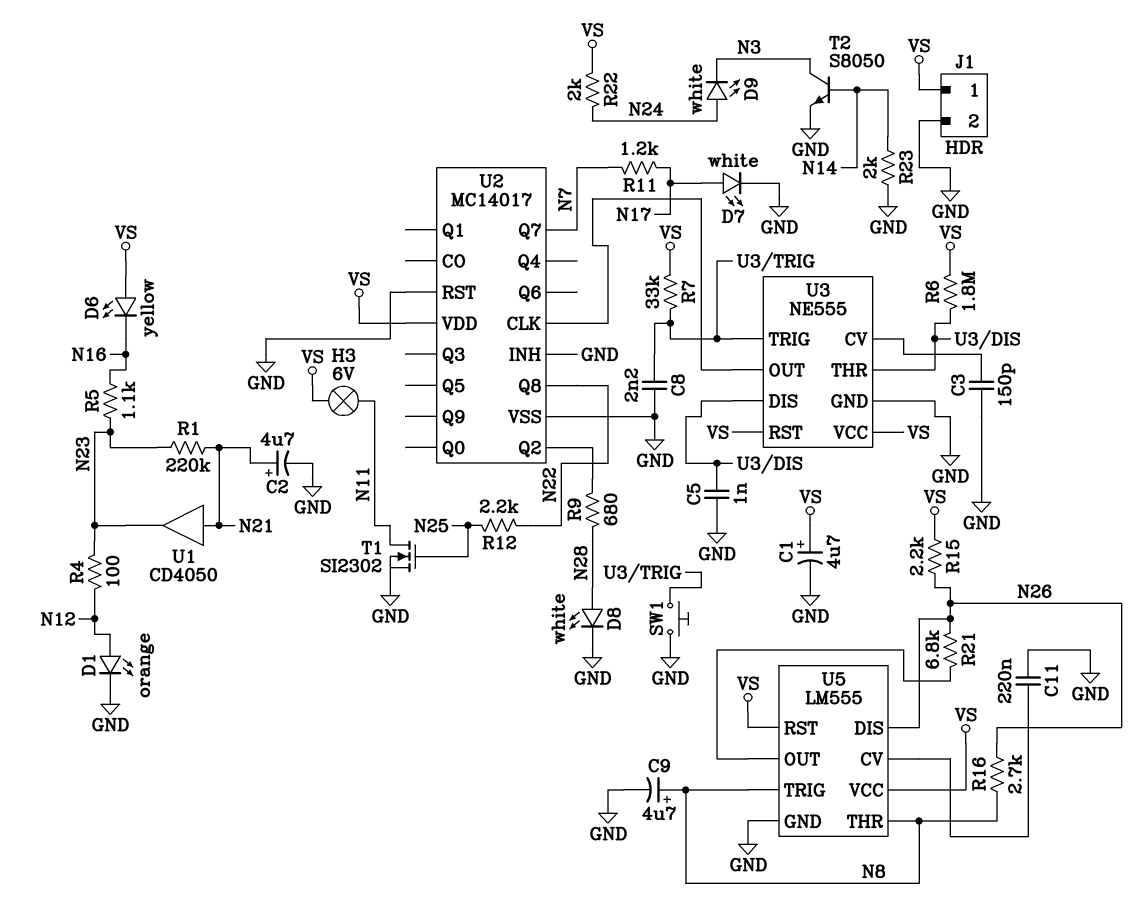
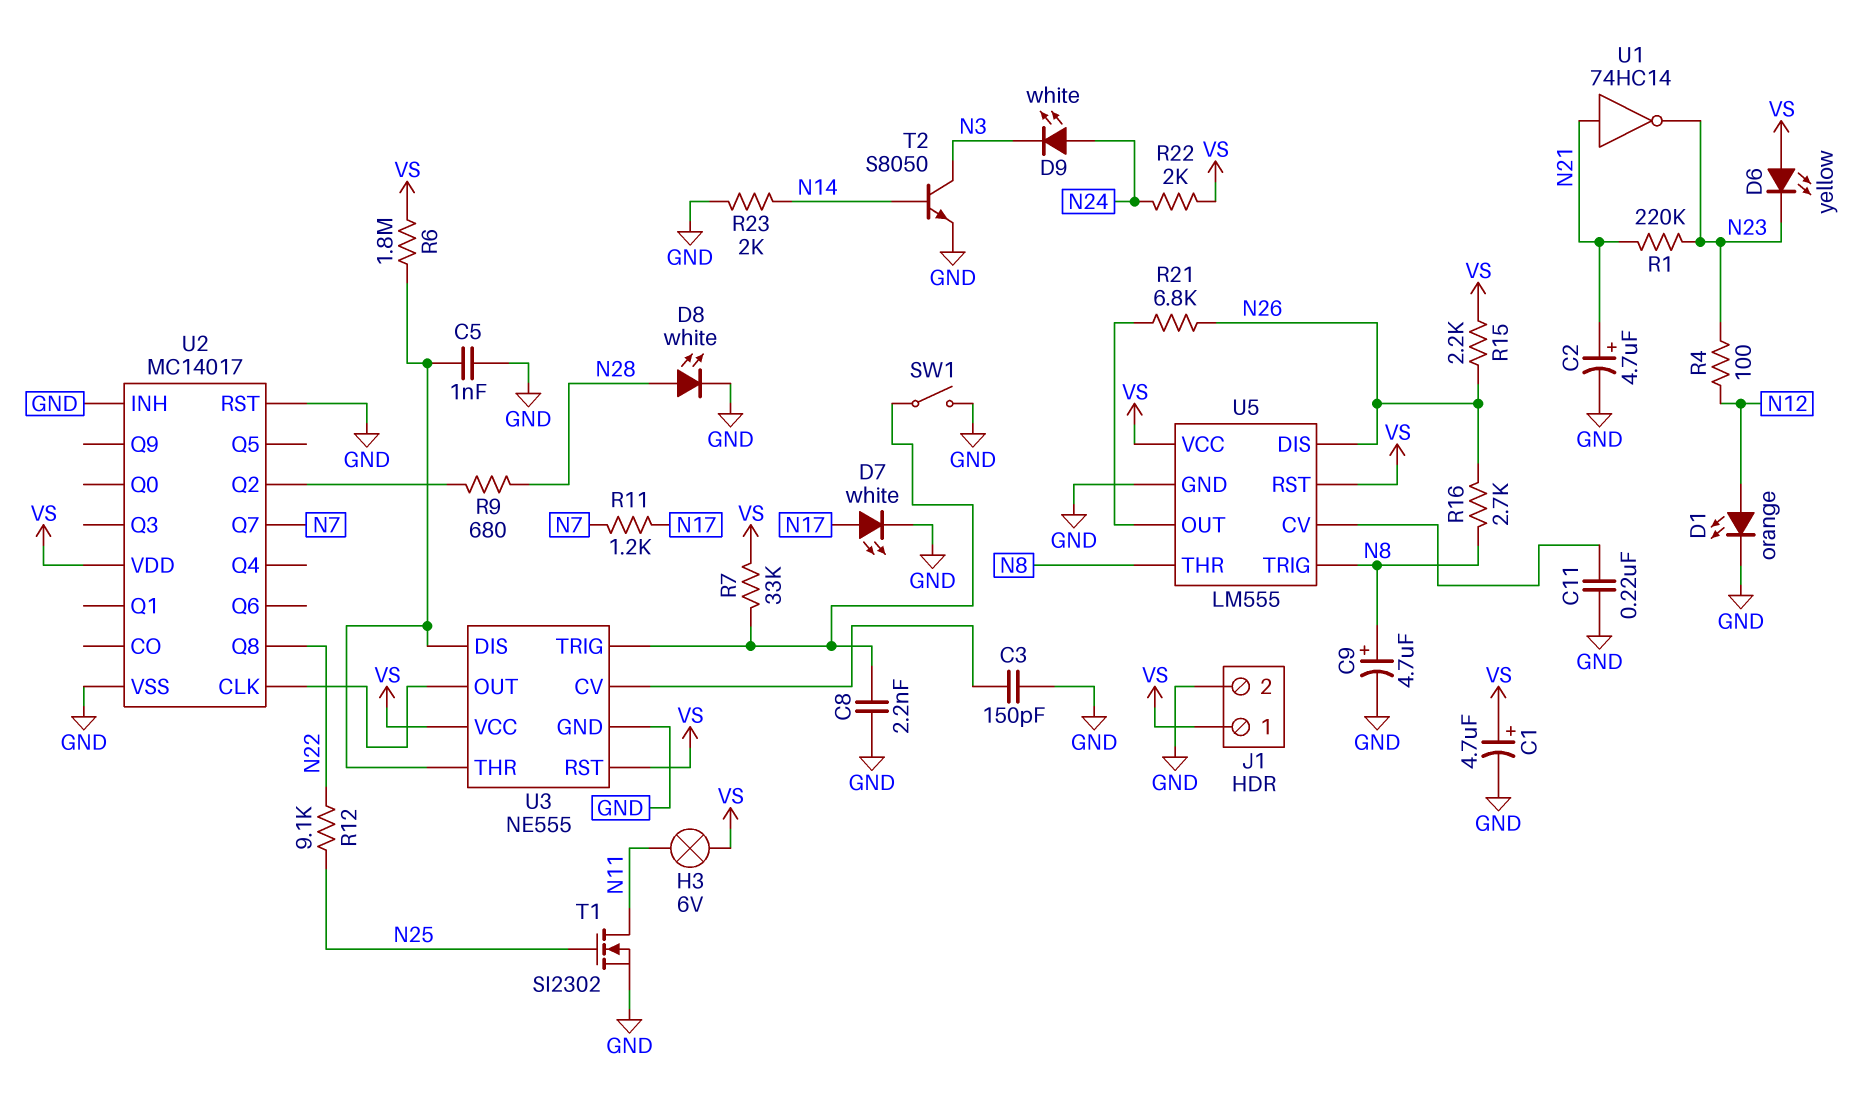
D6: LED yellow (A VS, K N16) -> LED yellow (A VS, K N23)
R5: 1.1k (N16, N23) -> none
R12: 2.2k (N22, N25) -> 9.1k (N22, N25)
SW1: button (GND, U3/TRIG) -> switch (GND, U3/TRIG)
U1: buffer CD4050 (in N21, out N23) -> NOT 74HC14 (in N21, out N23)

